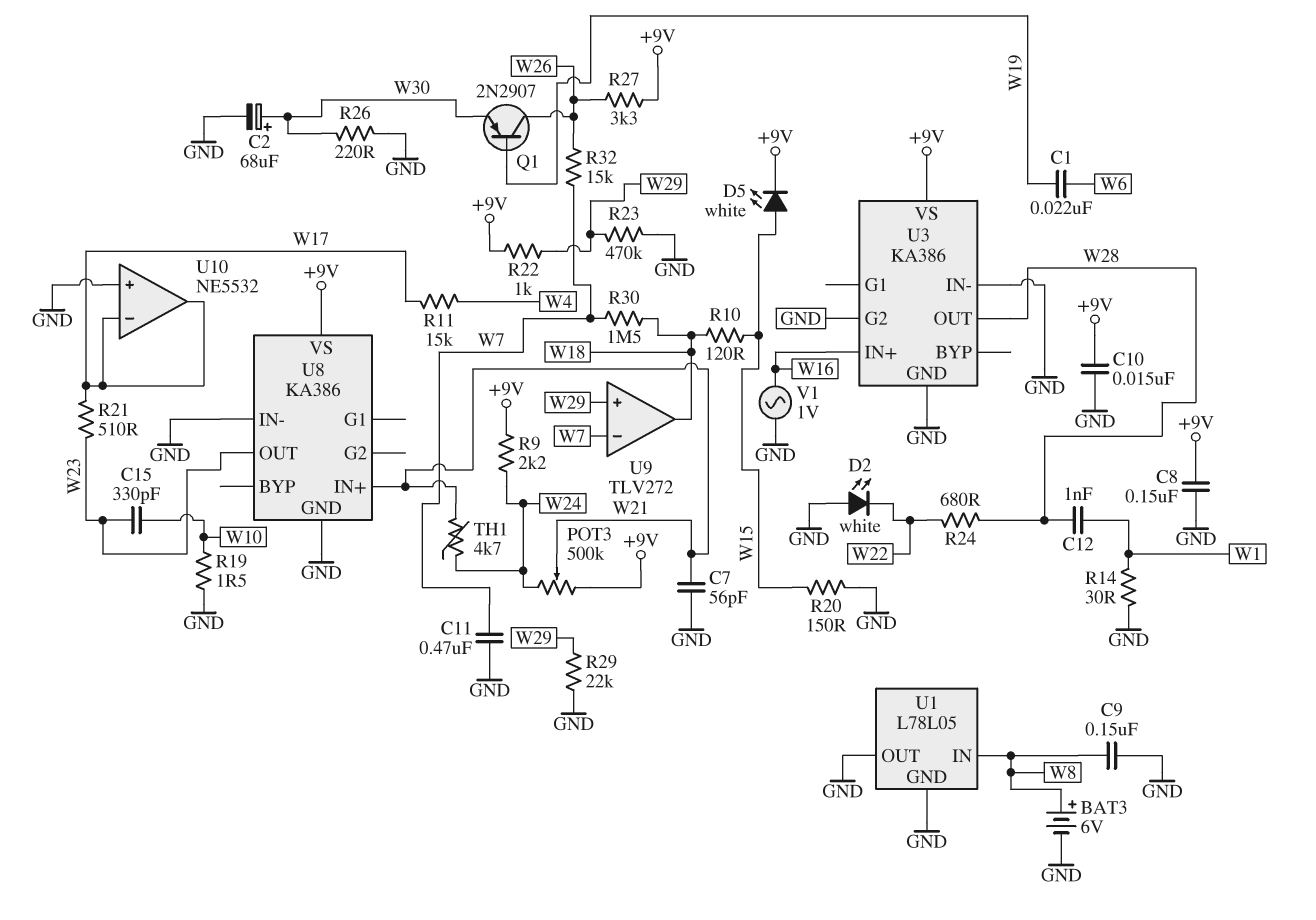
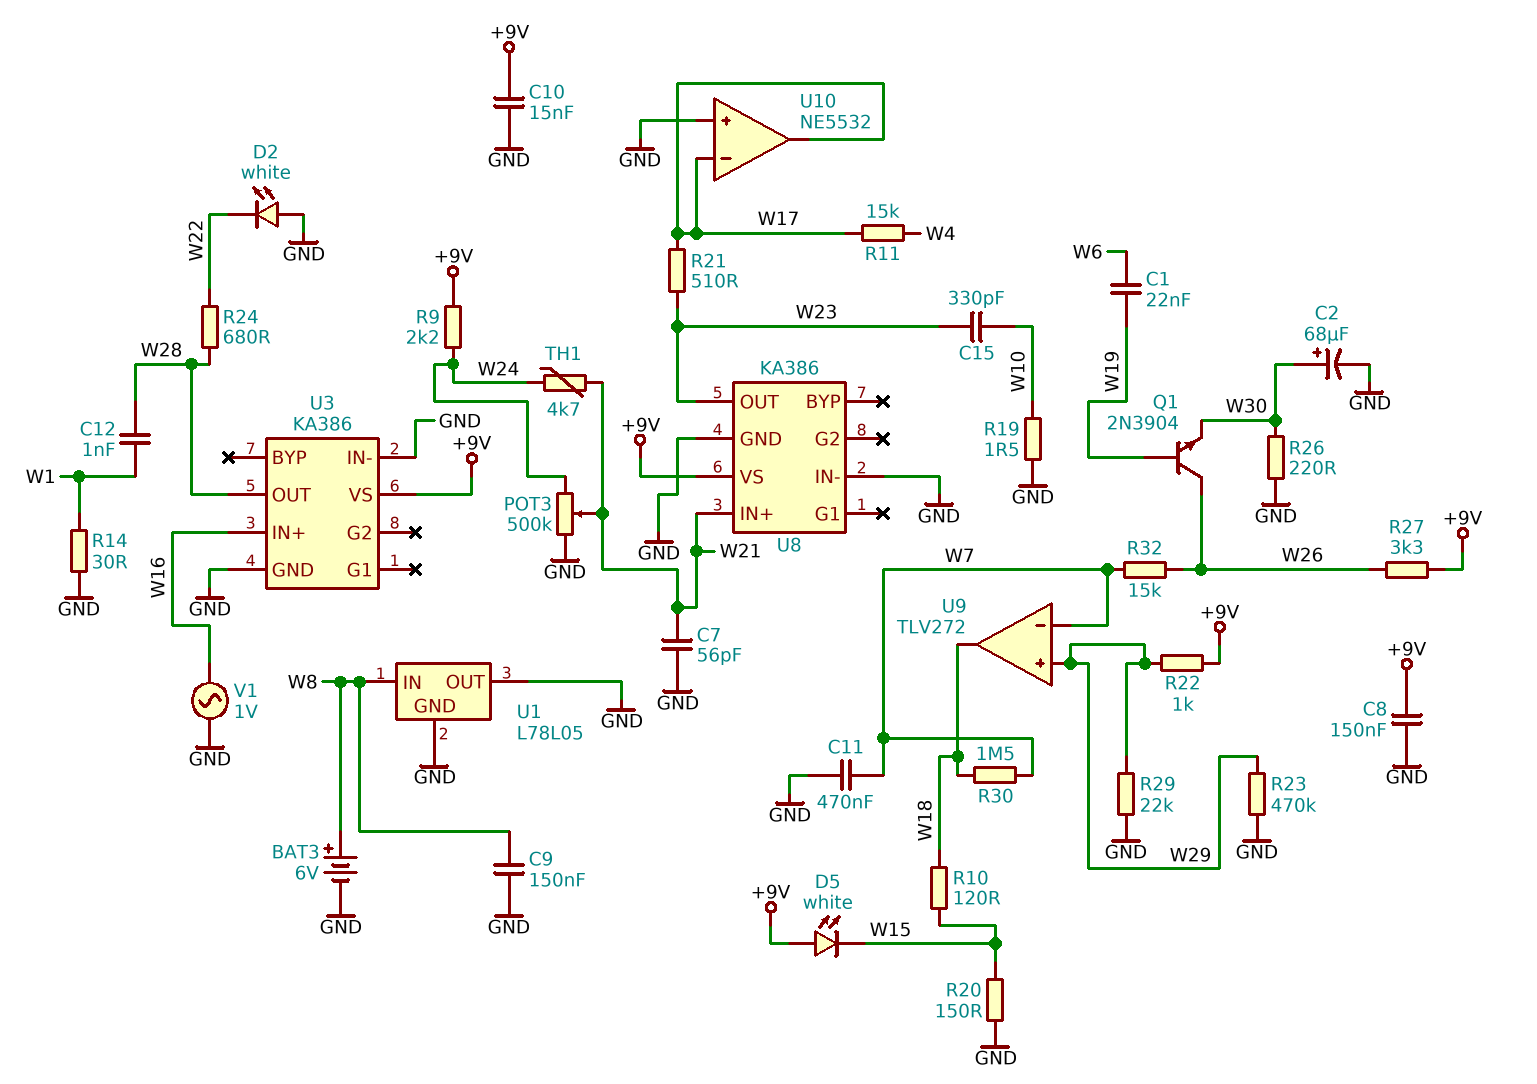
D5: LED white (A W15, K +9V) -> LED white (A +9V, K W15)
POT3: 500k (+9V, W24, wiper W21) -> 500k (GND, W24, wiper W21)
Q1: PNP 2N2907 (B W19, C W26, E W30) -> NPN 2N3904 (B W19, C W26, E W30)
U3 pin G2: GND -> none

